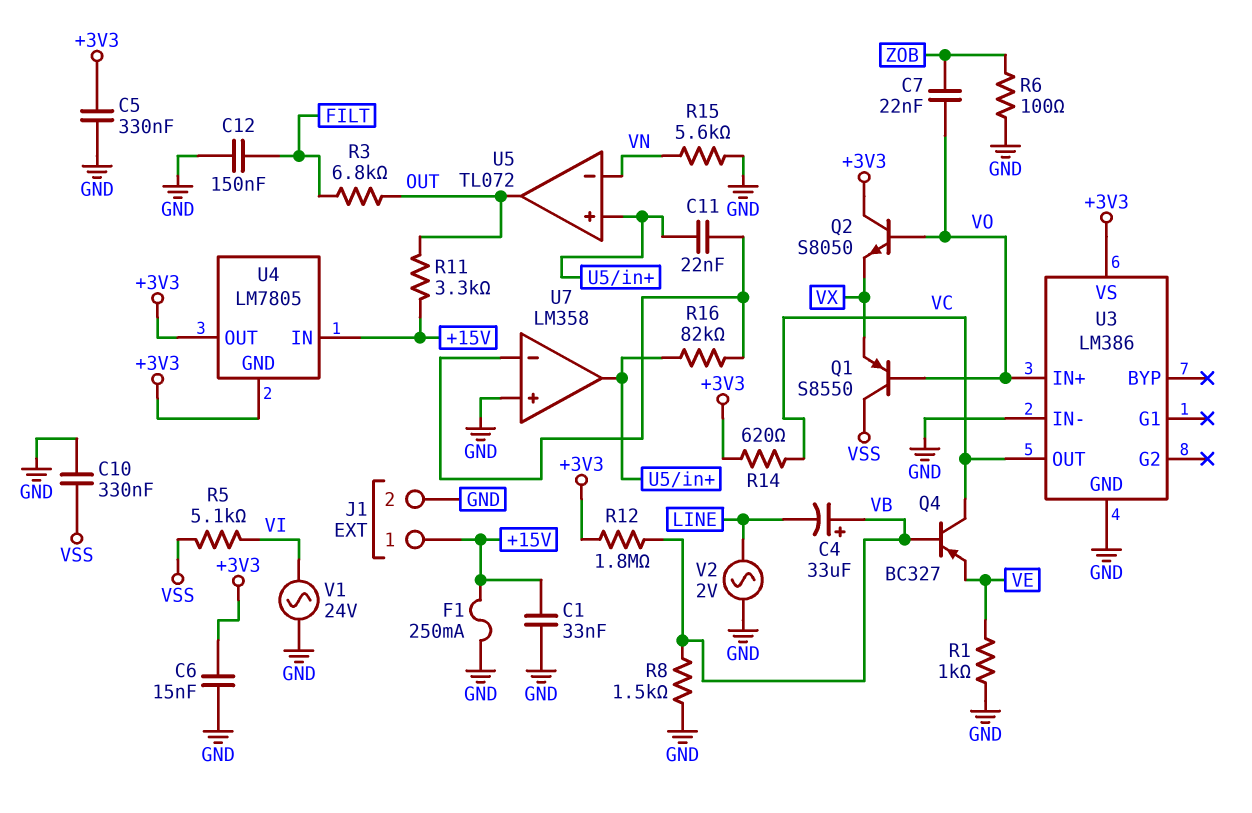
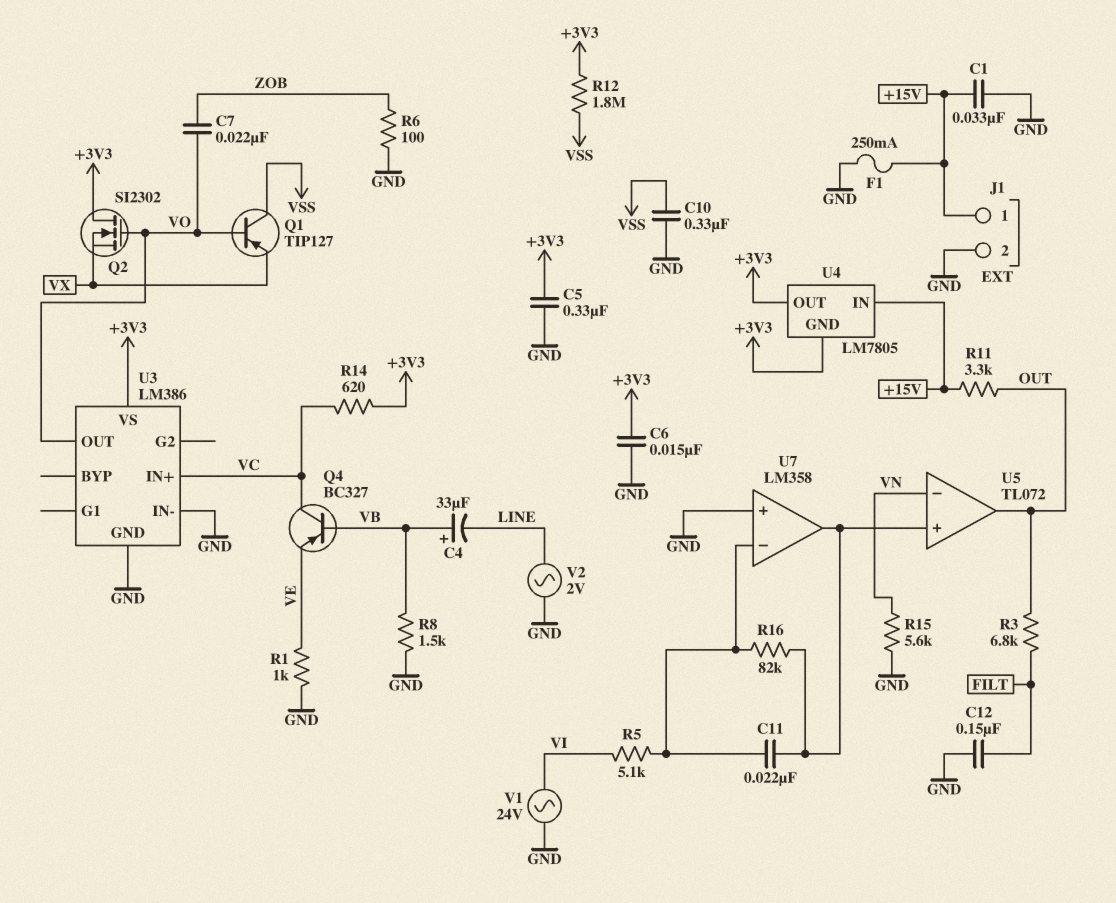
Q1: PNP S8550 (B VO, C VSS, E VX) -> PNP TIP127 (B VO, C VSS, E VX)
Q2: NPN S8050 (B VO, C +3V3, E VX) -> NMOS SI2302 (G VO, D +3V3, S VX)
R5: 5.1k (VI, VSS) -> 5.1k (U7/in-, VI)
R12: 1.8M (+3V3, VB) -> 1.8M (+3V3, VSS)
U3 pin IN+: VO -> VC
U3 pin OUT: VC -> VO

